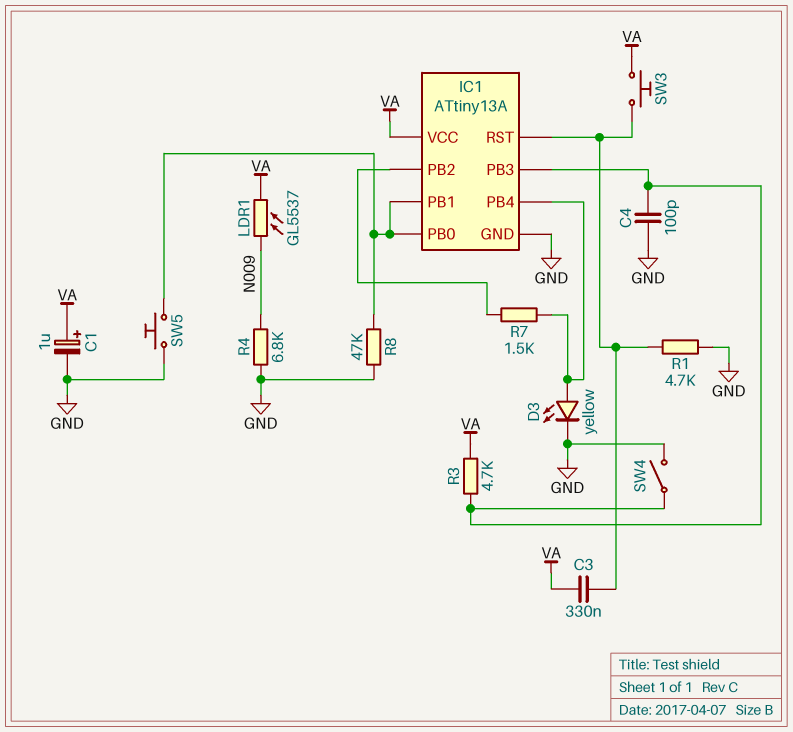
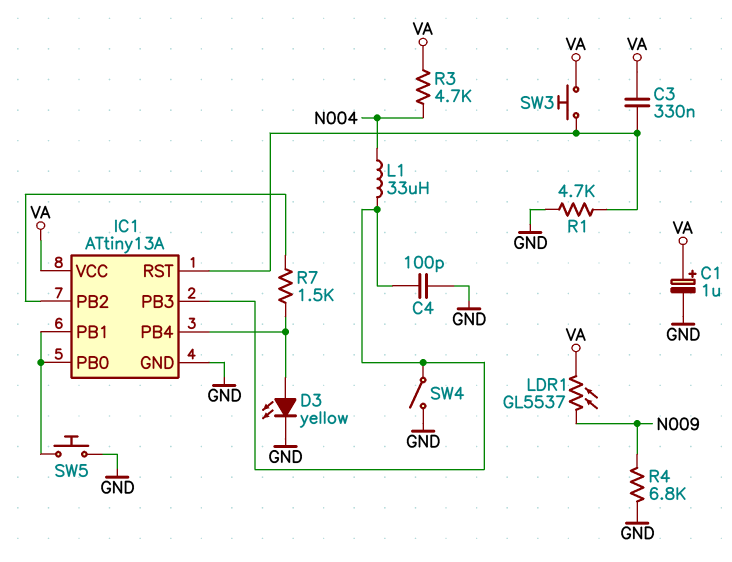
L1: none -> 33uH (IC1/PB3, N004)
R3: 4.7k (IC1/PB3, VA) -> 4.7k (N004, VA)
R8: 47k (GND, IC1/PB0) -> none

